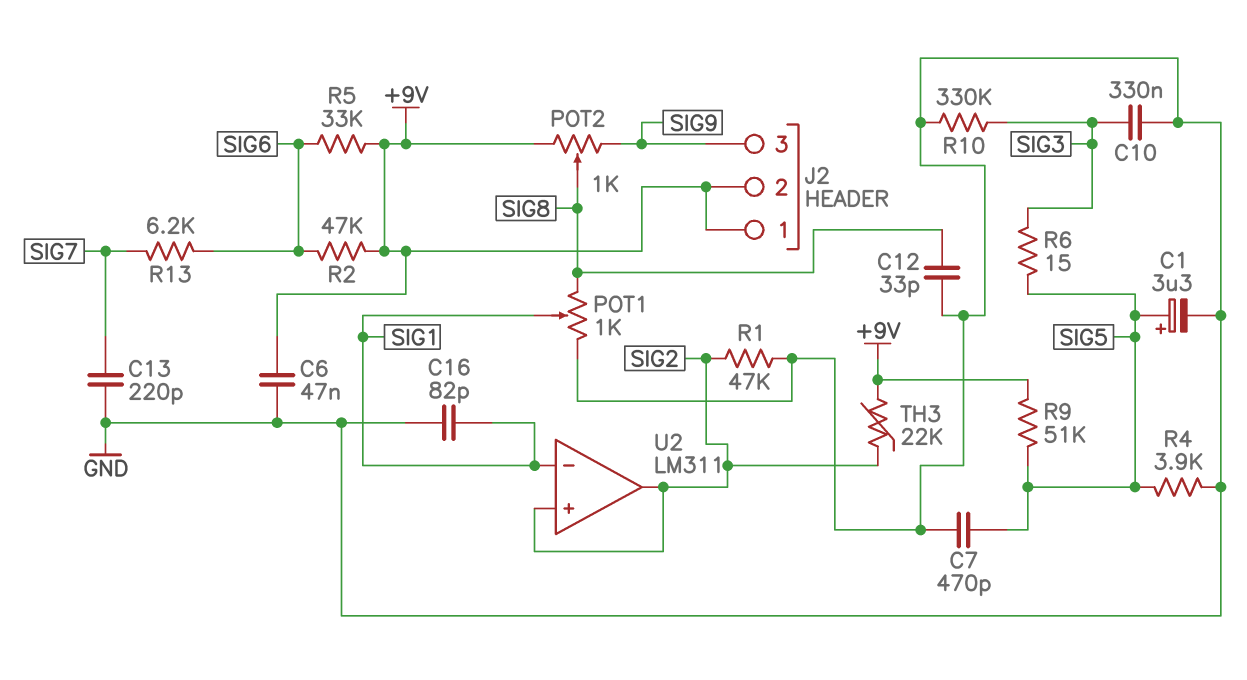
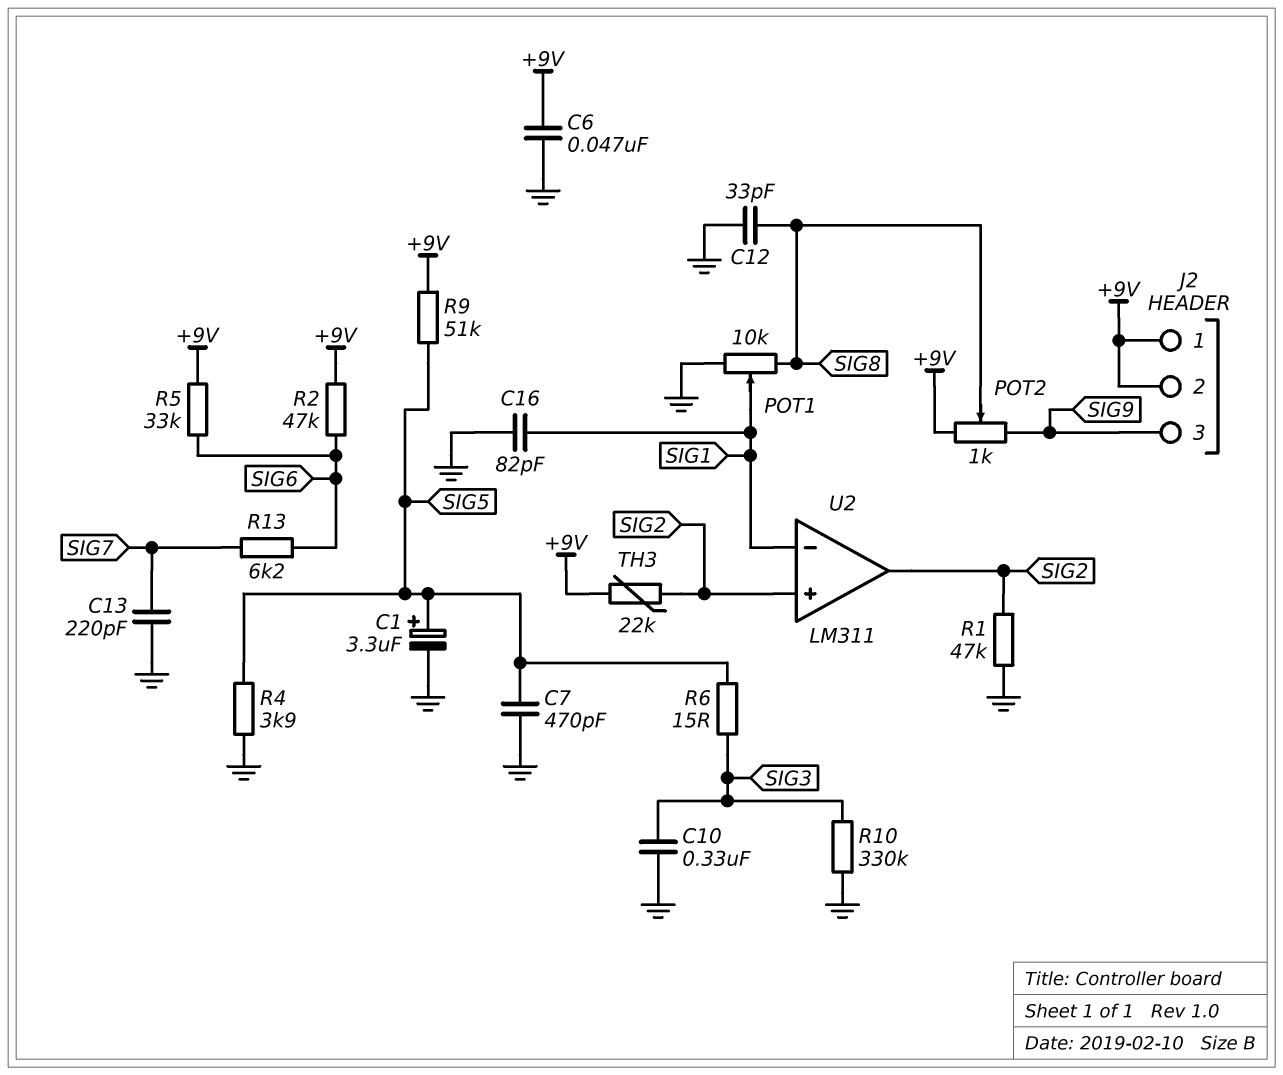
POT1: 1k (GND, SIG8, wiper SIG1) -> 10k (GND, SIG8, wiper SIG1)

